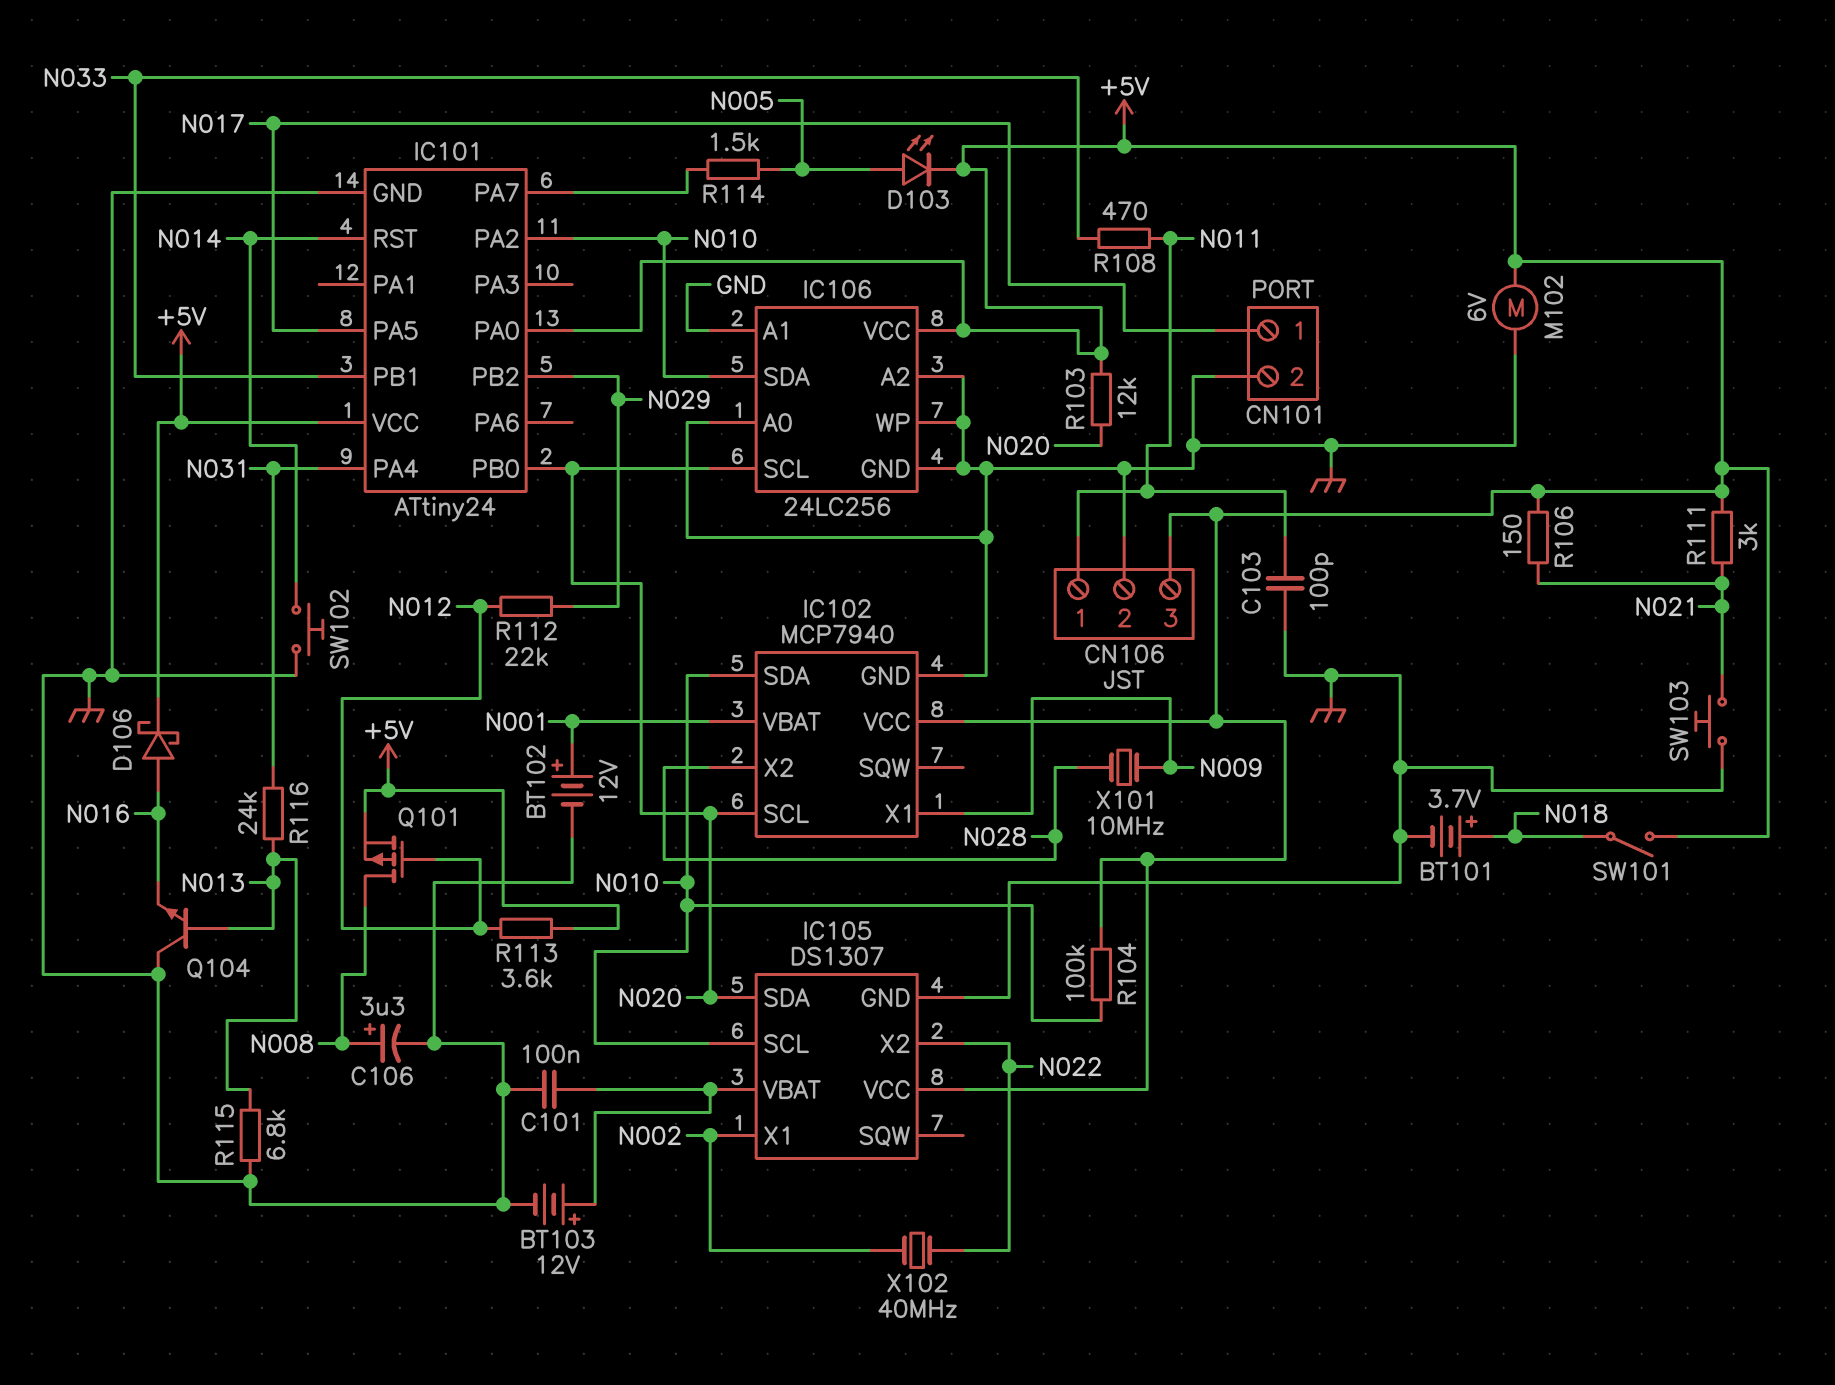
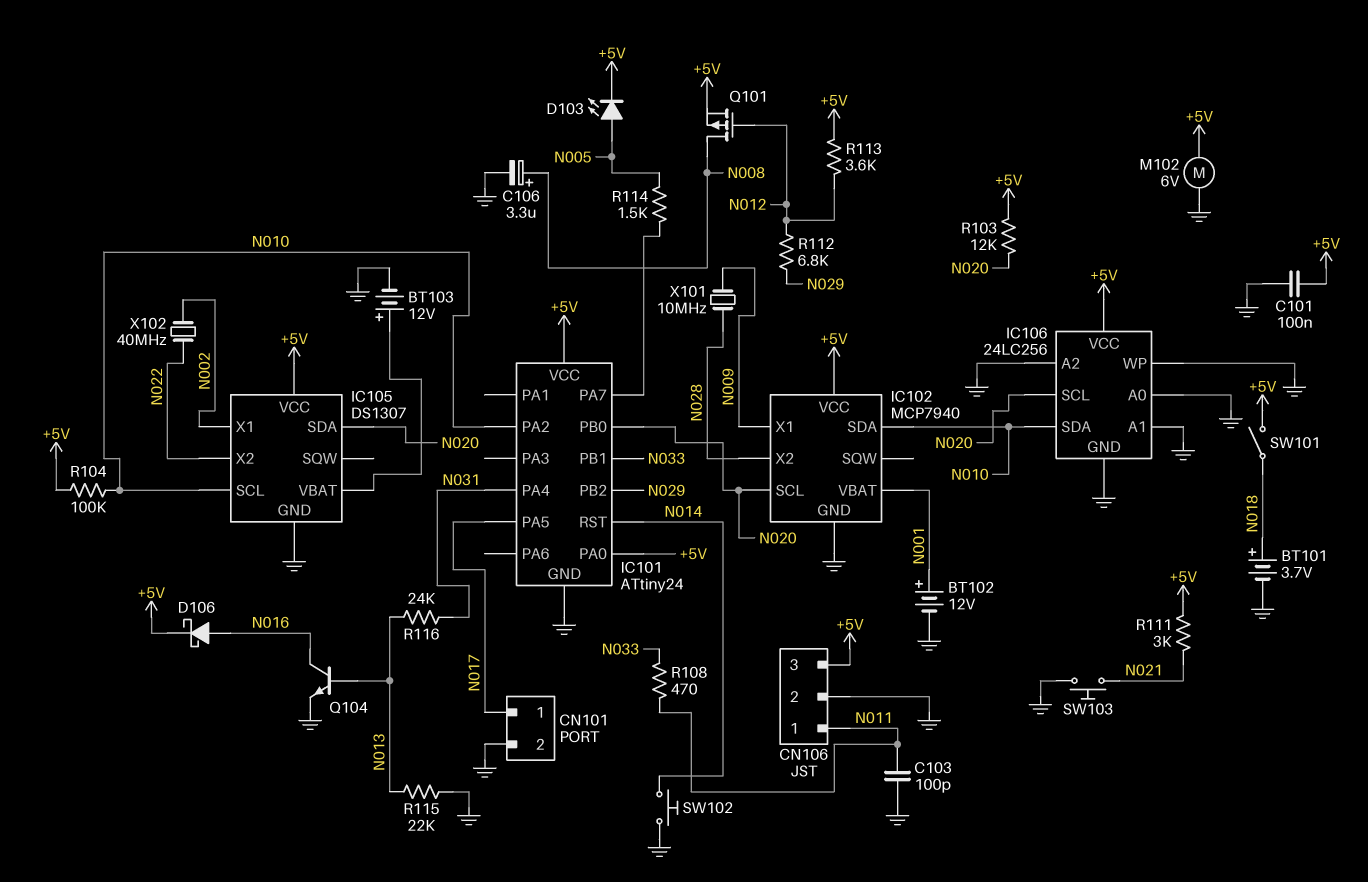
C101: 100nF (GND, IC105/VBAT) -> 100nF (+5V, GND)
Q104: NPN (B N013, C GND, E N016) -> NPN (B N013, C N016, E GND)
R106: 150 (+5V, N021) -> none
R112: 22k (N012, N029) -> 6.8k (N012, N029)
R115: 6.8k (GND, N013) -> 22k (GND, N013)

